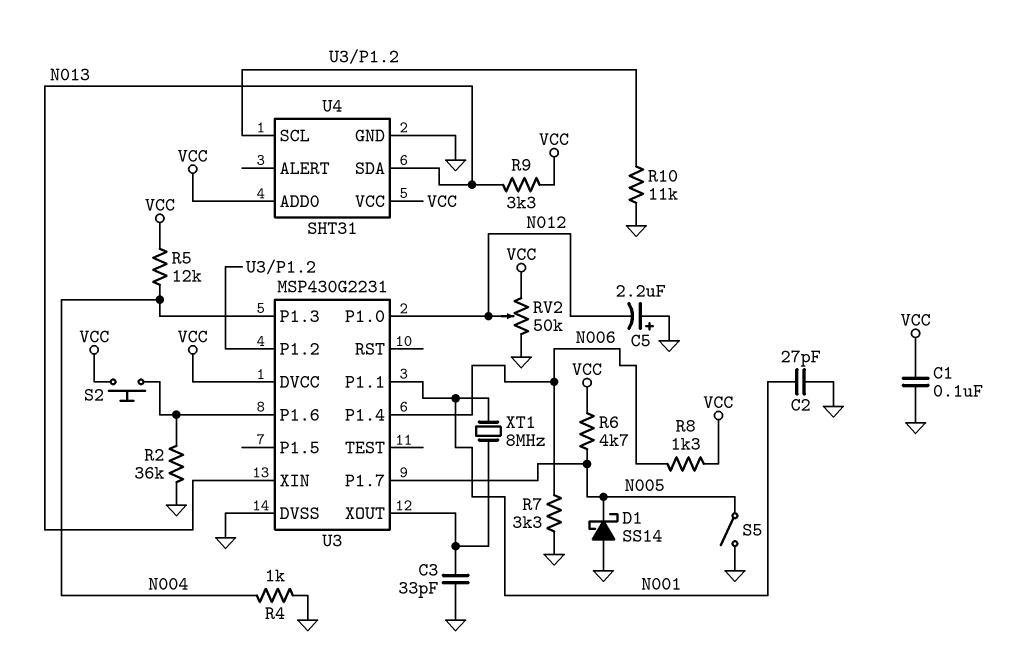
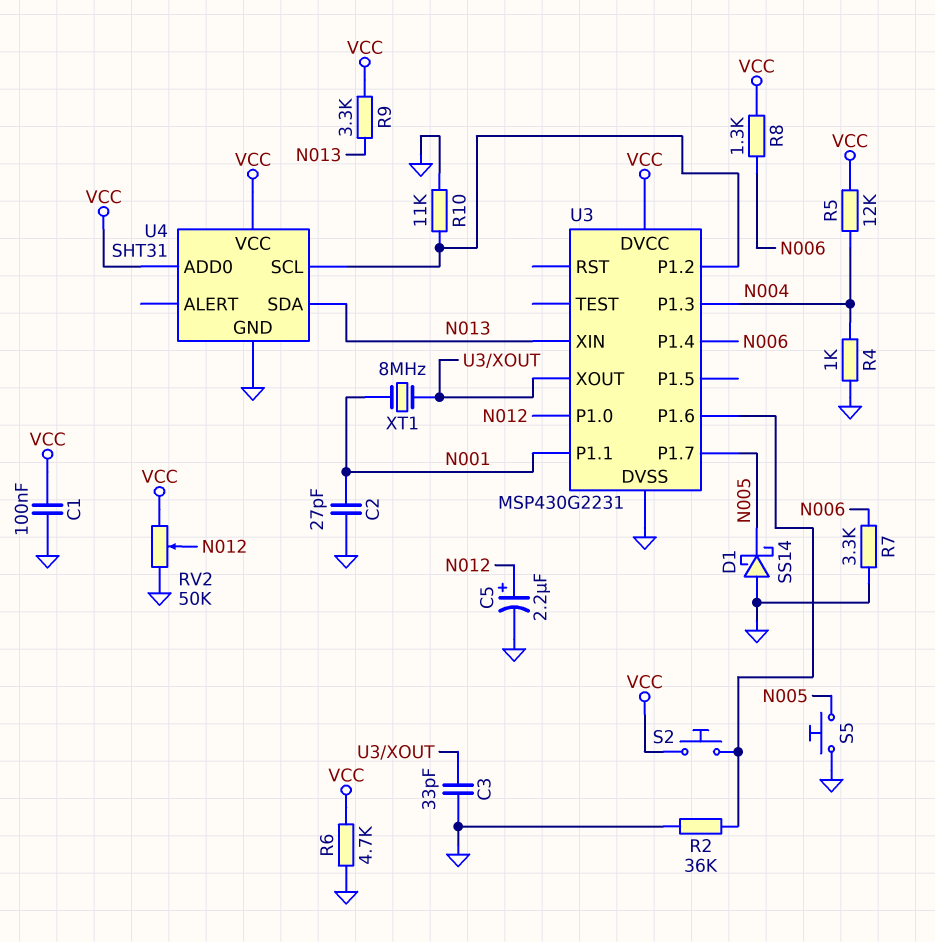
C5: 2.2uF (plus GND, minus N012) -> 2.2uF (plus N012, minus GND)
R6: 4.7k (N005, VCC) -> 4.7k (GND, VCC)
S5: switch (GND, N005) -> button (GND, N005)

